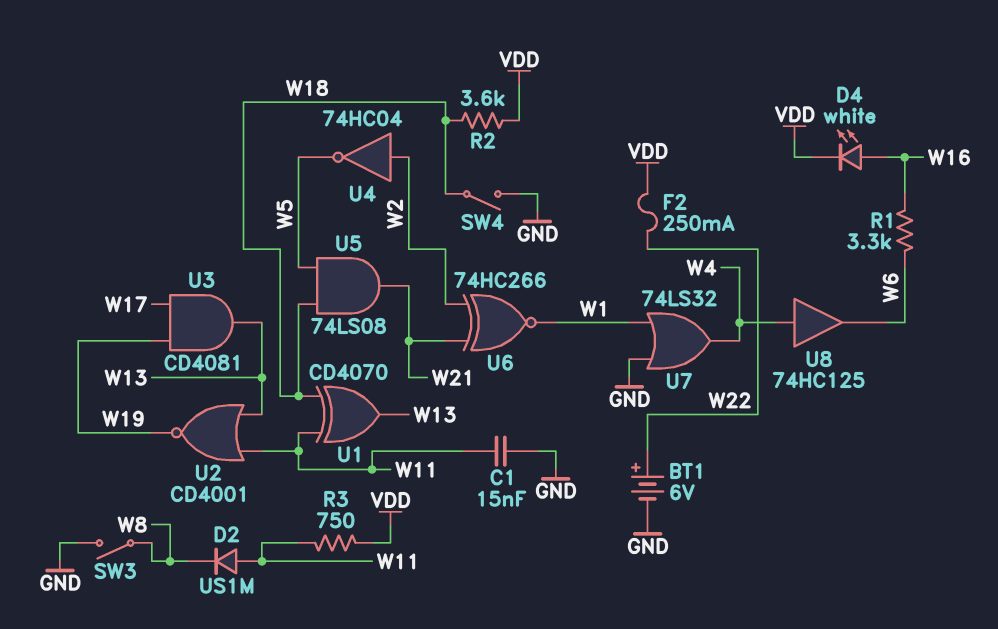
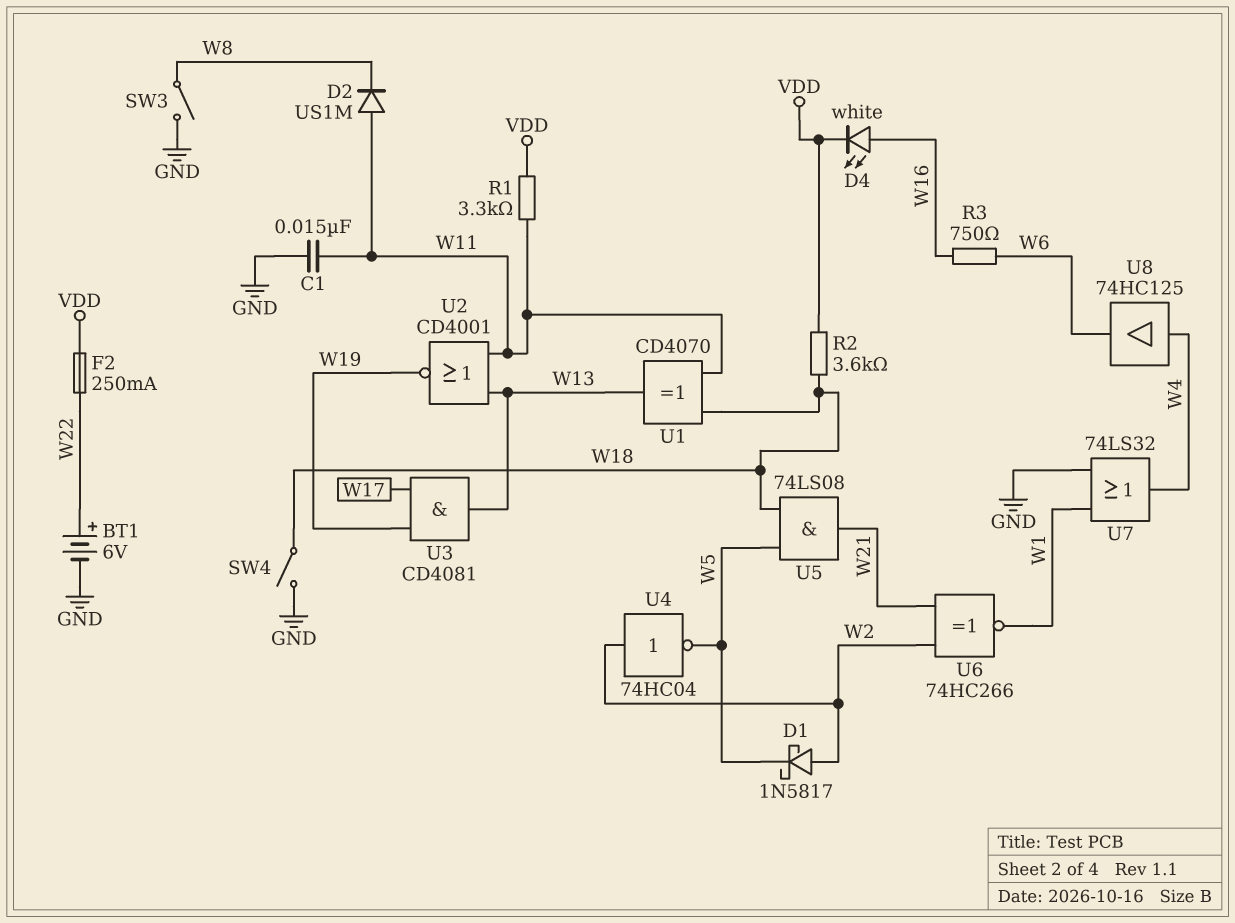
D1: none -> schottky 1N5817 (A W2, K W5)
R1: 3.3k (W6, W16) -> 3.3k (VDD, W11)
R3: 750 (VDD, W11) -> 750 (W6, W16)

